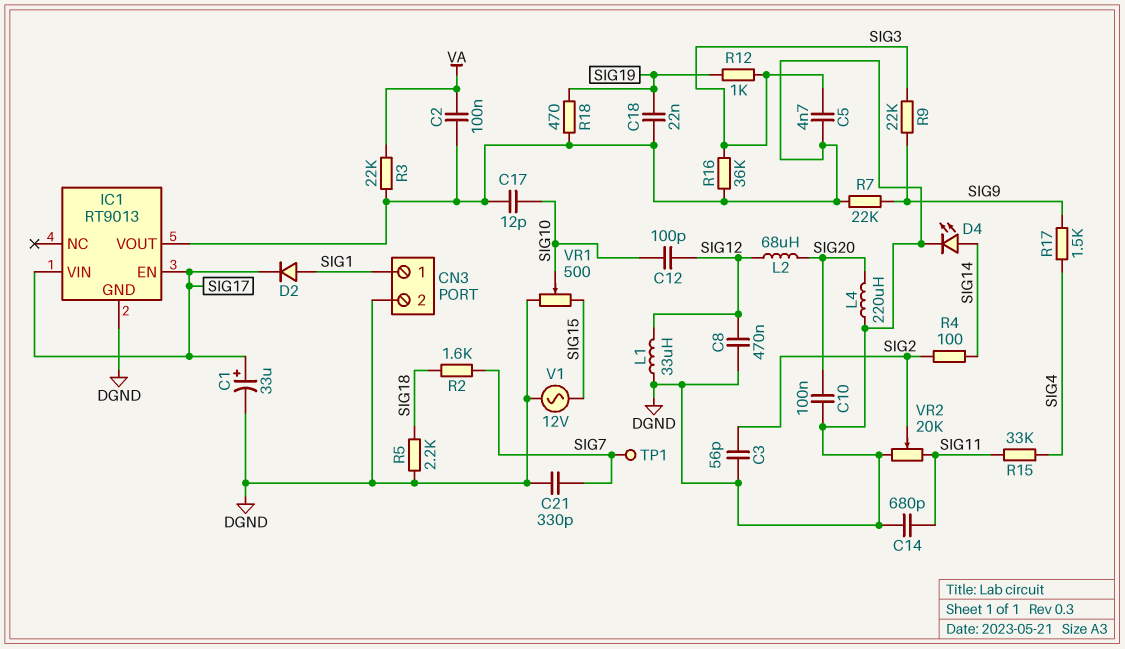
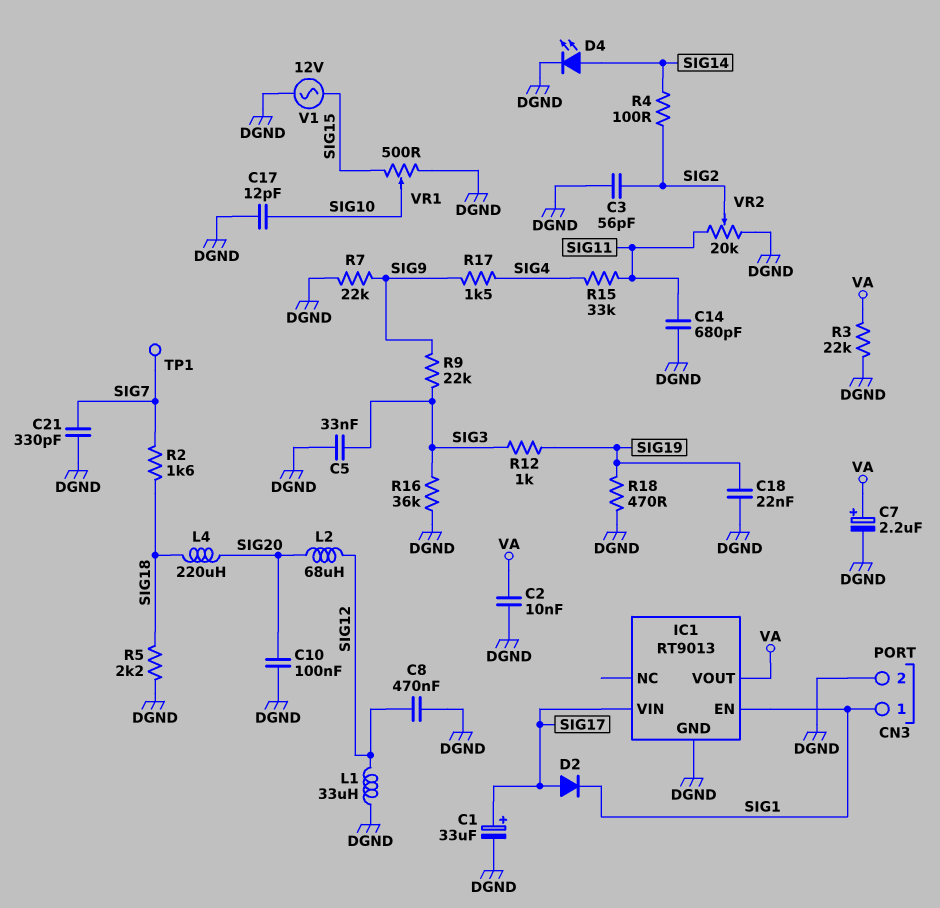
C2: 100nF (DGND, VA) -> 10nF (DGND, VA)
C5: 4.7nF (DGND, SIG3) -> 33nF (DGND, SIG3)
C7: none -> 2.2uF (plus VA, minus DGND)
C12: 100pF (SIG10, SIG12) -> none
D2: diode (A SIG1, K SIG17) -> diode (A SIG17, K SIG1)
IC1 pin EN: SIG17 -> SIG1
IC1 pin VOUT: DGND -> VA
L4: 220uH (DGND, SIG20) -> 220uH (SIG18, SIG20)

